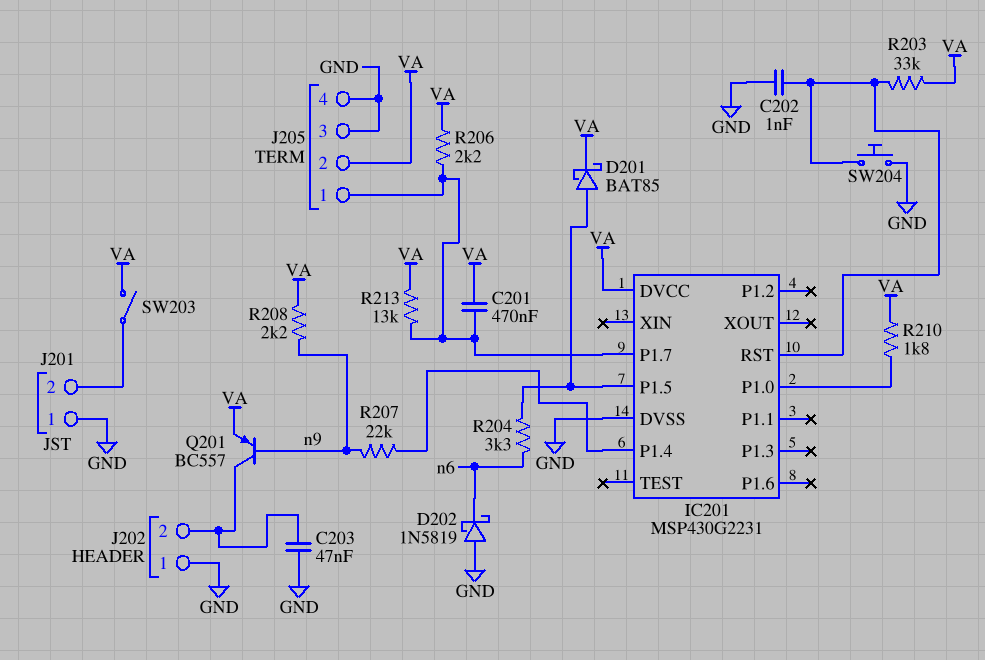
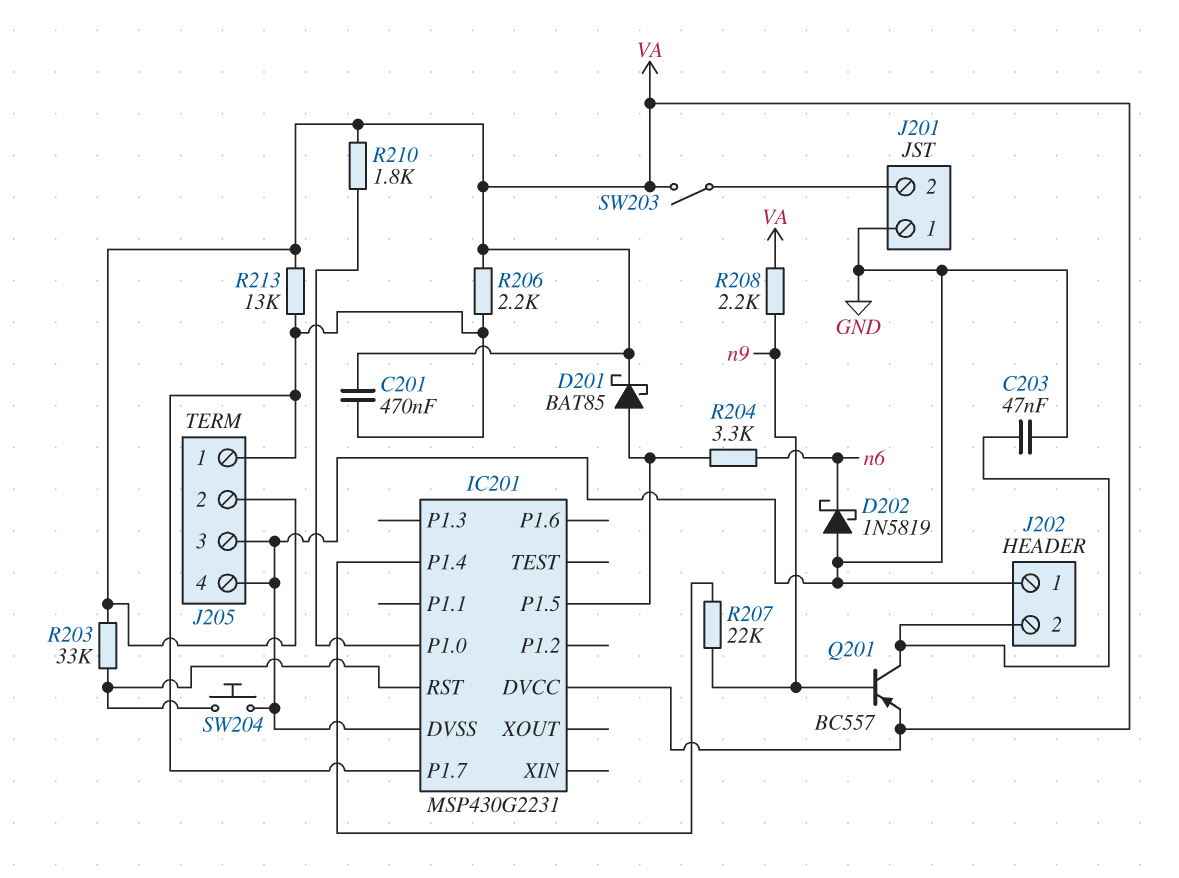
C202: 1nF (GND, IC201/RST) -> none

